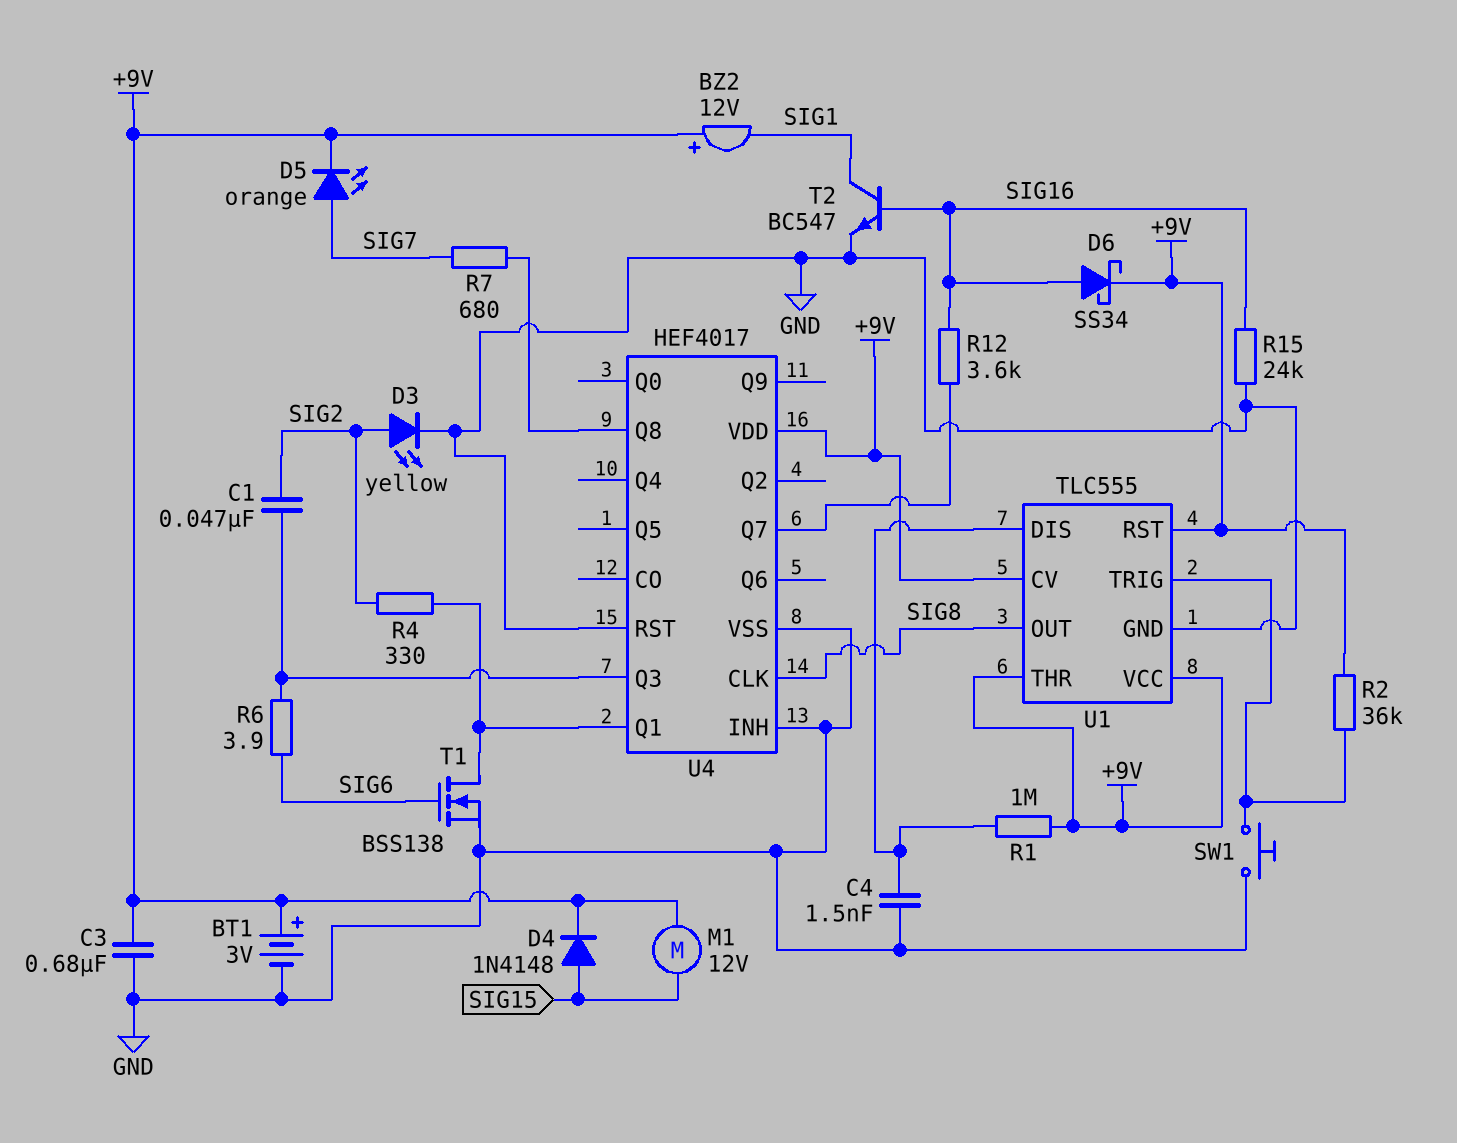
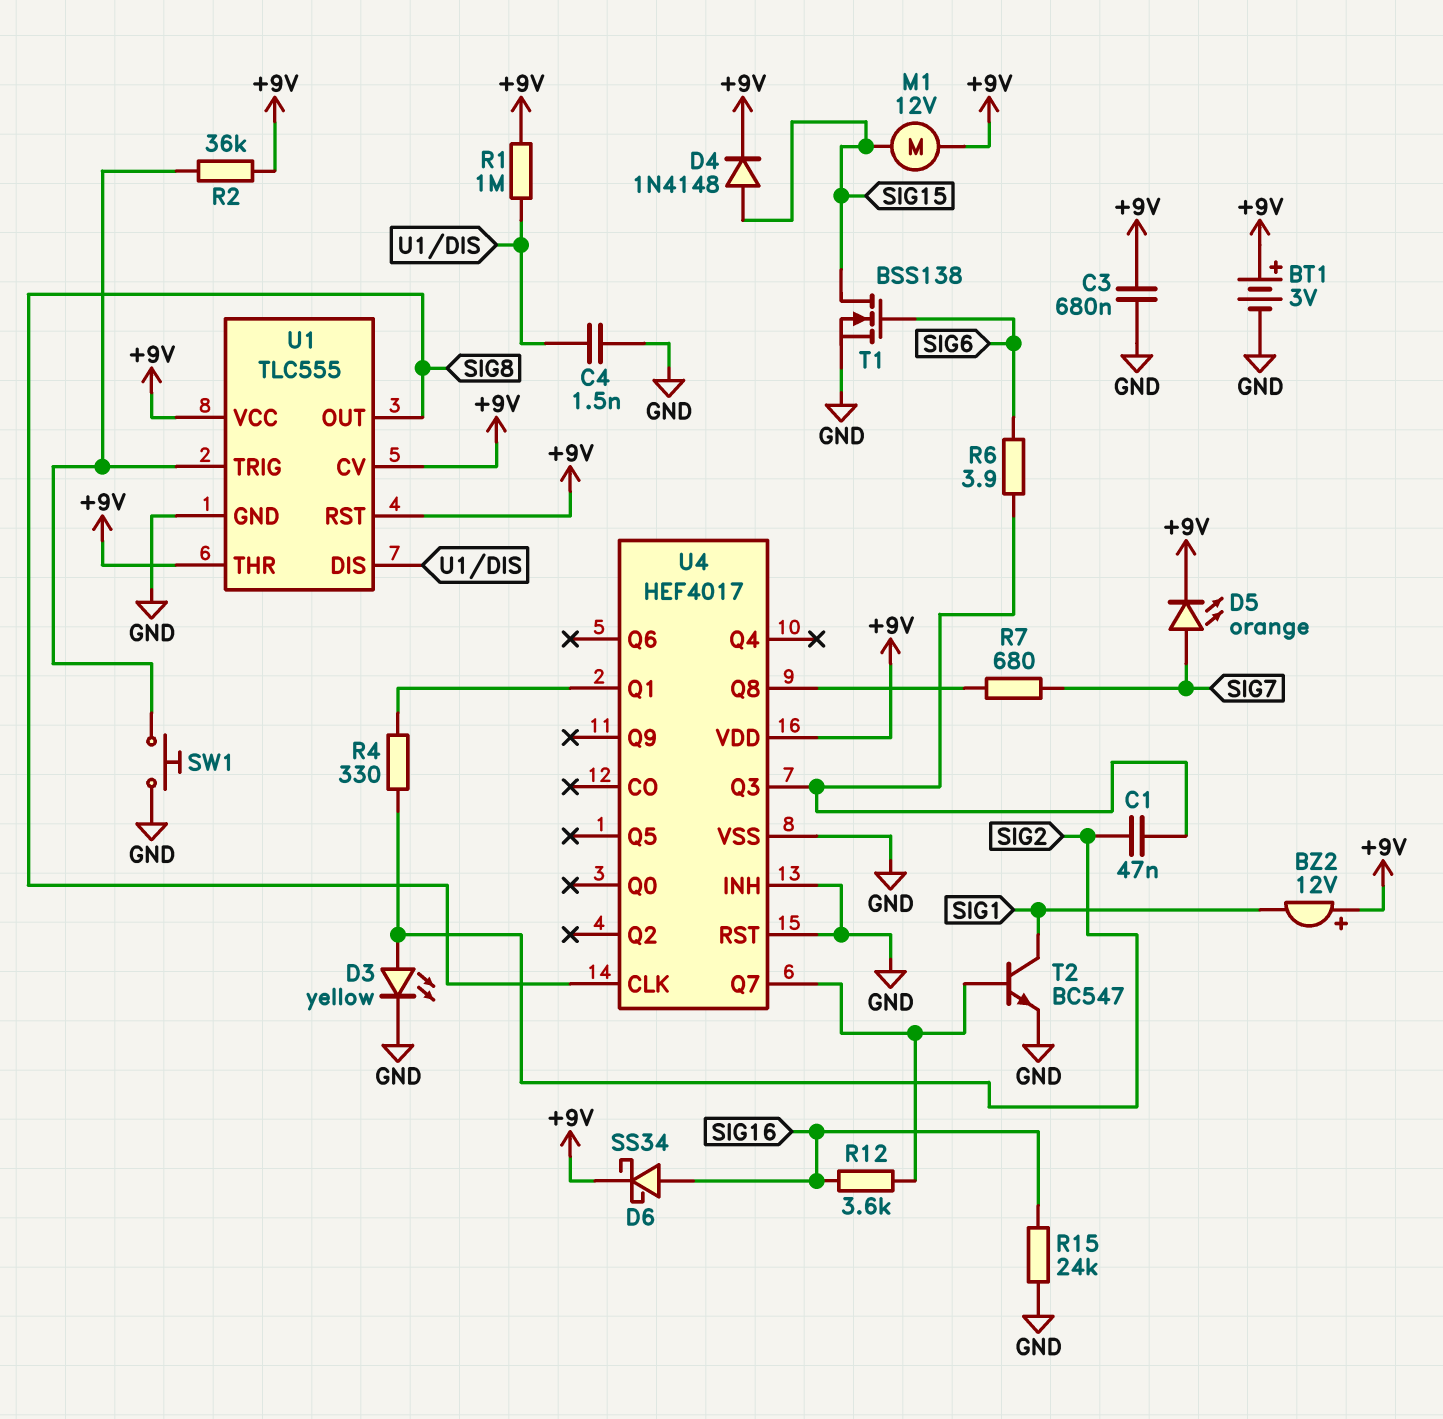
T1: NMOS BSS138 (G SIG6, D U4/Q1, S GND) -> NMOS BSS138 (G SIG6, D SIG15, S GND)
T2: NPN BC547 (B SIG16, C SIG1, E GND) -> NPN BC547 (B U4/Q7, C SIG1, E GND)

